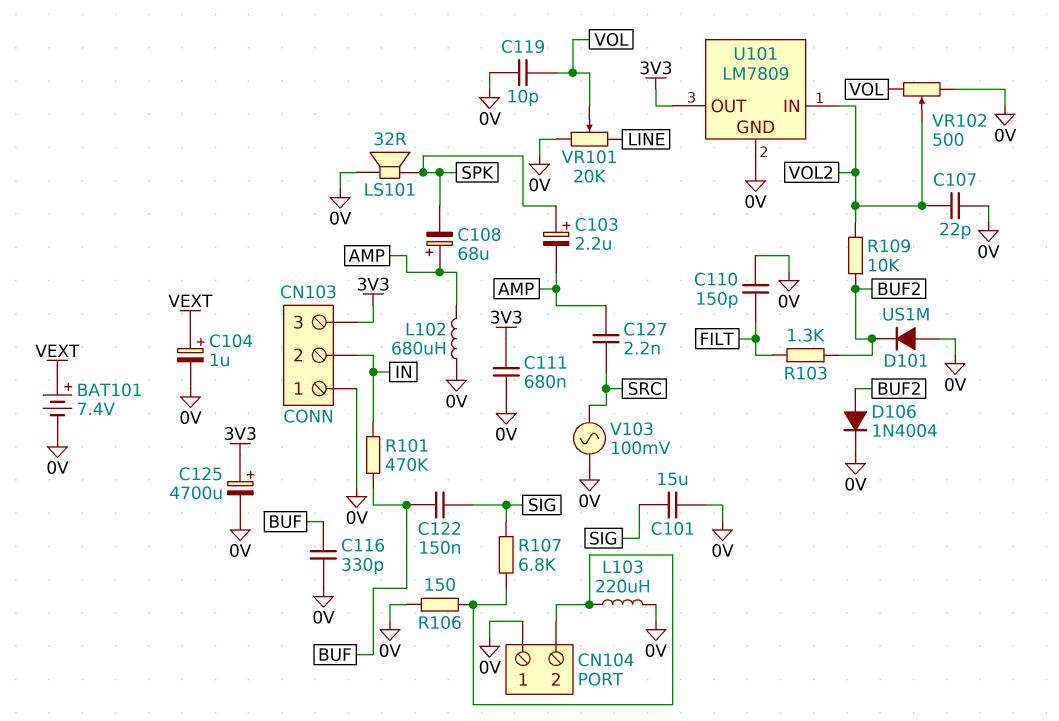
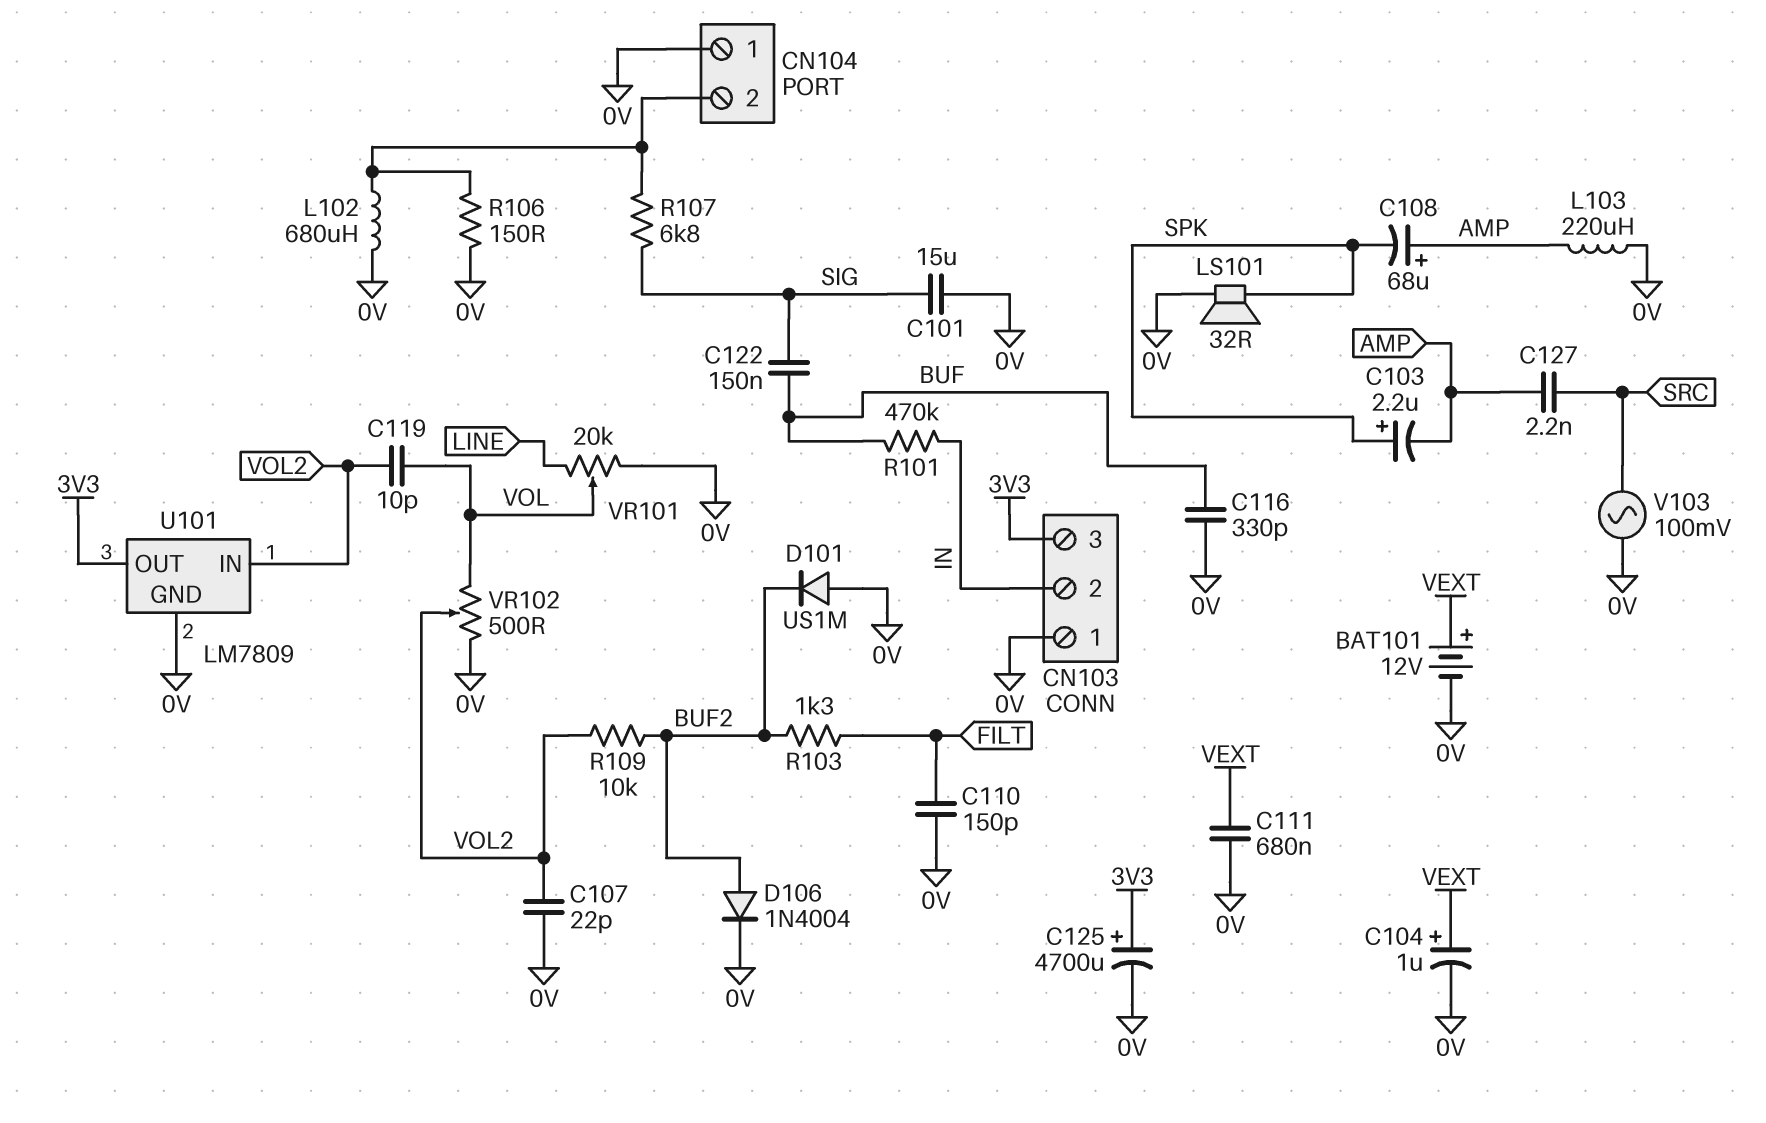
BAT101: 7.4V (plus VEXT, minus 0V) -> 12V (plus VEXT, minus 0V)
C111: 680nF (0V, 3V3) -> 680nF (0V, VEXT)
C119: 10pF (0V, VOL) -> 10pF (VOL, VOL2)
L102: 680uH (0V, AMP) -> 680uH (0V, CN104/2)
L103: 220uH (0V, CN104/2) -> 220uH (0V, AMP)

